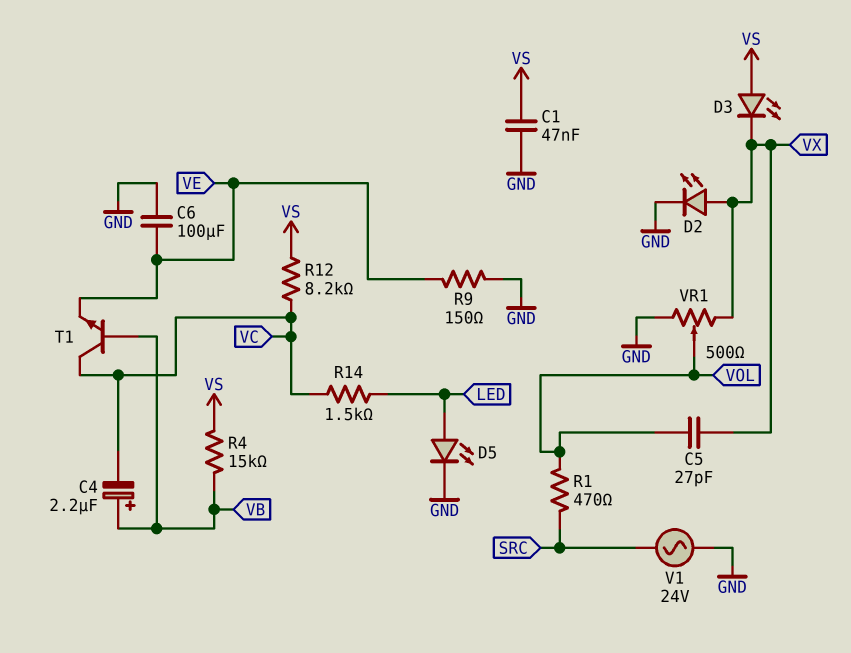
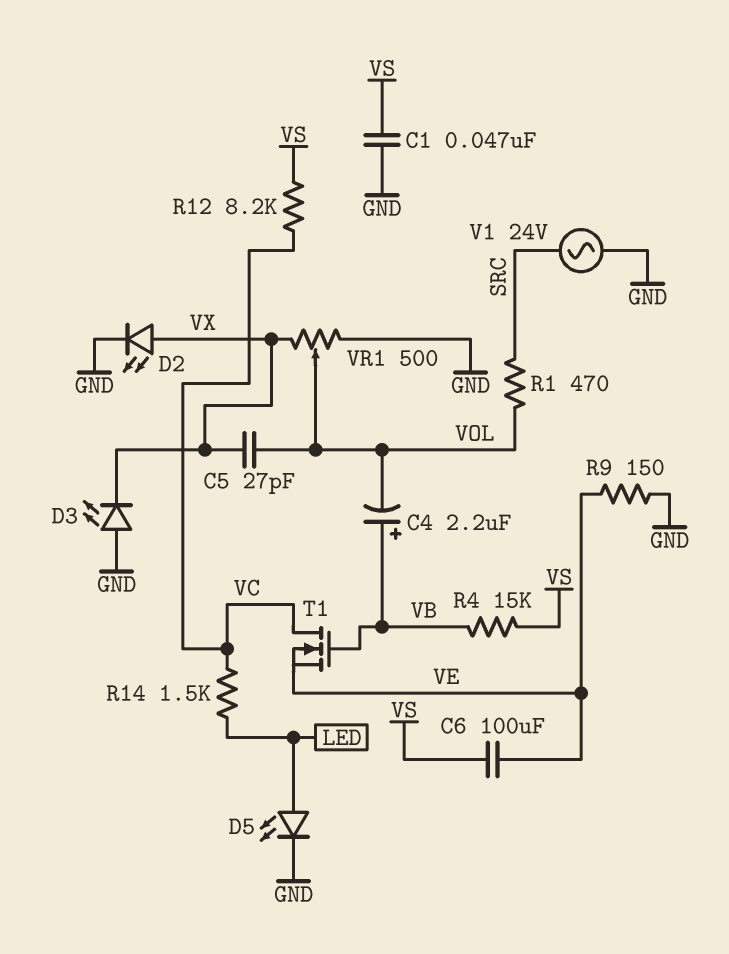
C4: 2.2uF (plus VB, minus VC) -> 2.2uF (plus VB, minus VOL)
C6: 100uF (GND, VE) -> 100uF (VE, VS)
D3: LED (A VS, K VX) -> LED (A GND, K VX)
T1: NPN (B VB, C VC, E VE) -> NMOS (G VB, D VC, S VE)

